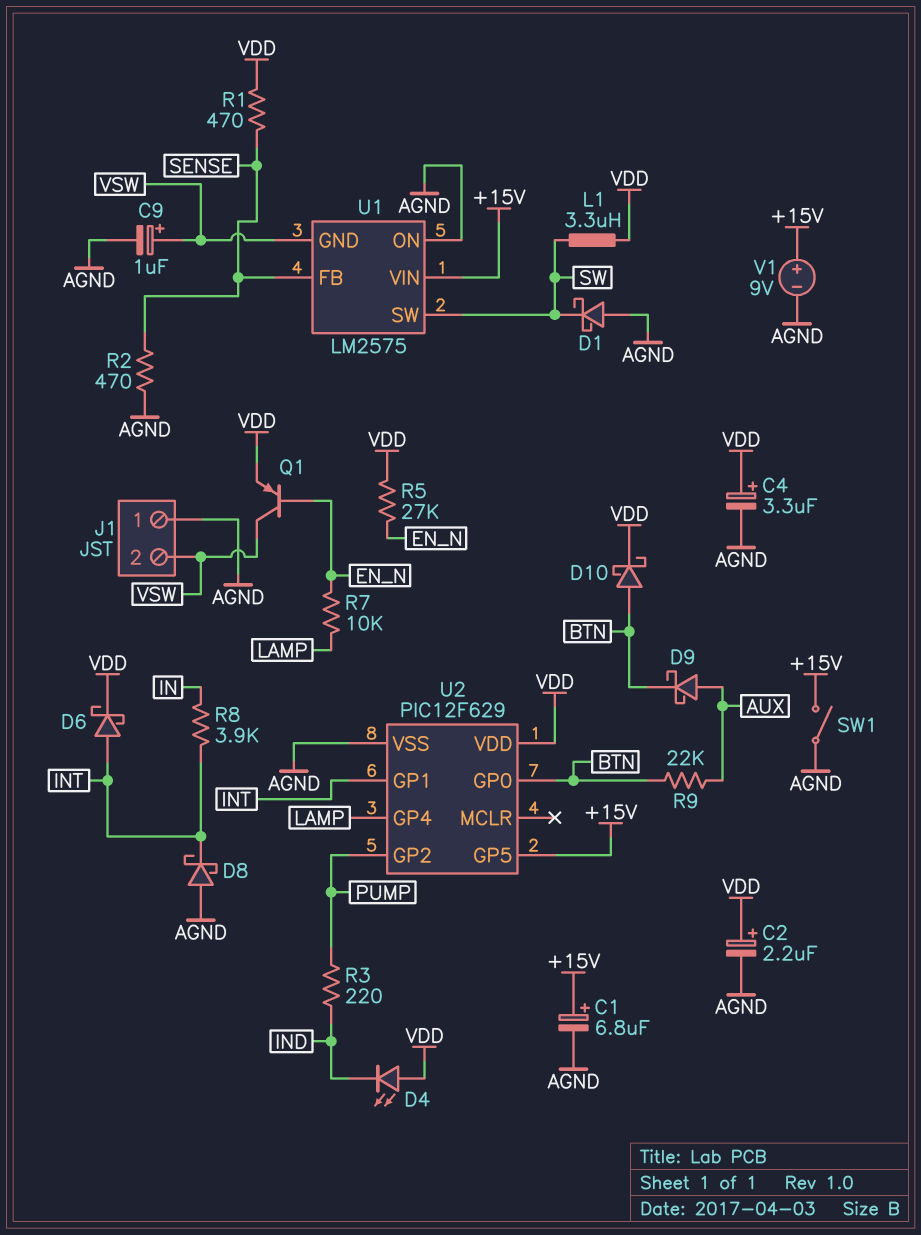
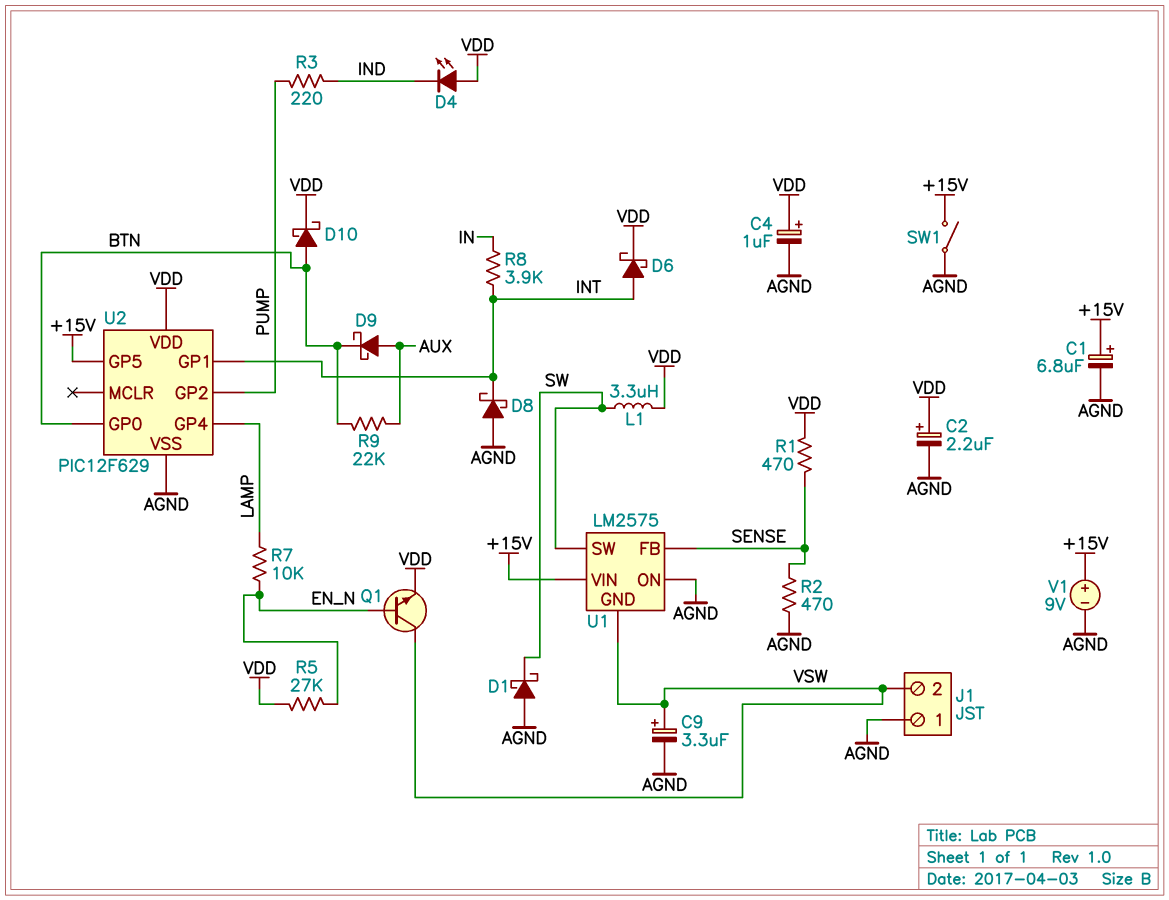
C4: 3.3uF (plus VDD, minus AGND) -> 1uF (plus VDD, minus AGND)
C9: 1uF (plus VSW, minus AGND) -> 3.3uF (plus VSW, minus AGND)
Q1: PNP (B EN_N, C VSW, E VDD) -> NPN (B EN_N, C VSW, E VDD)

